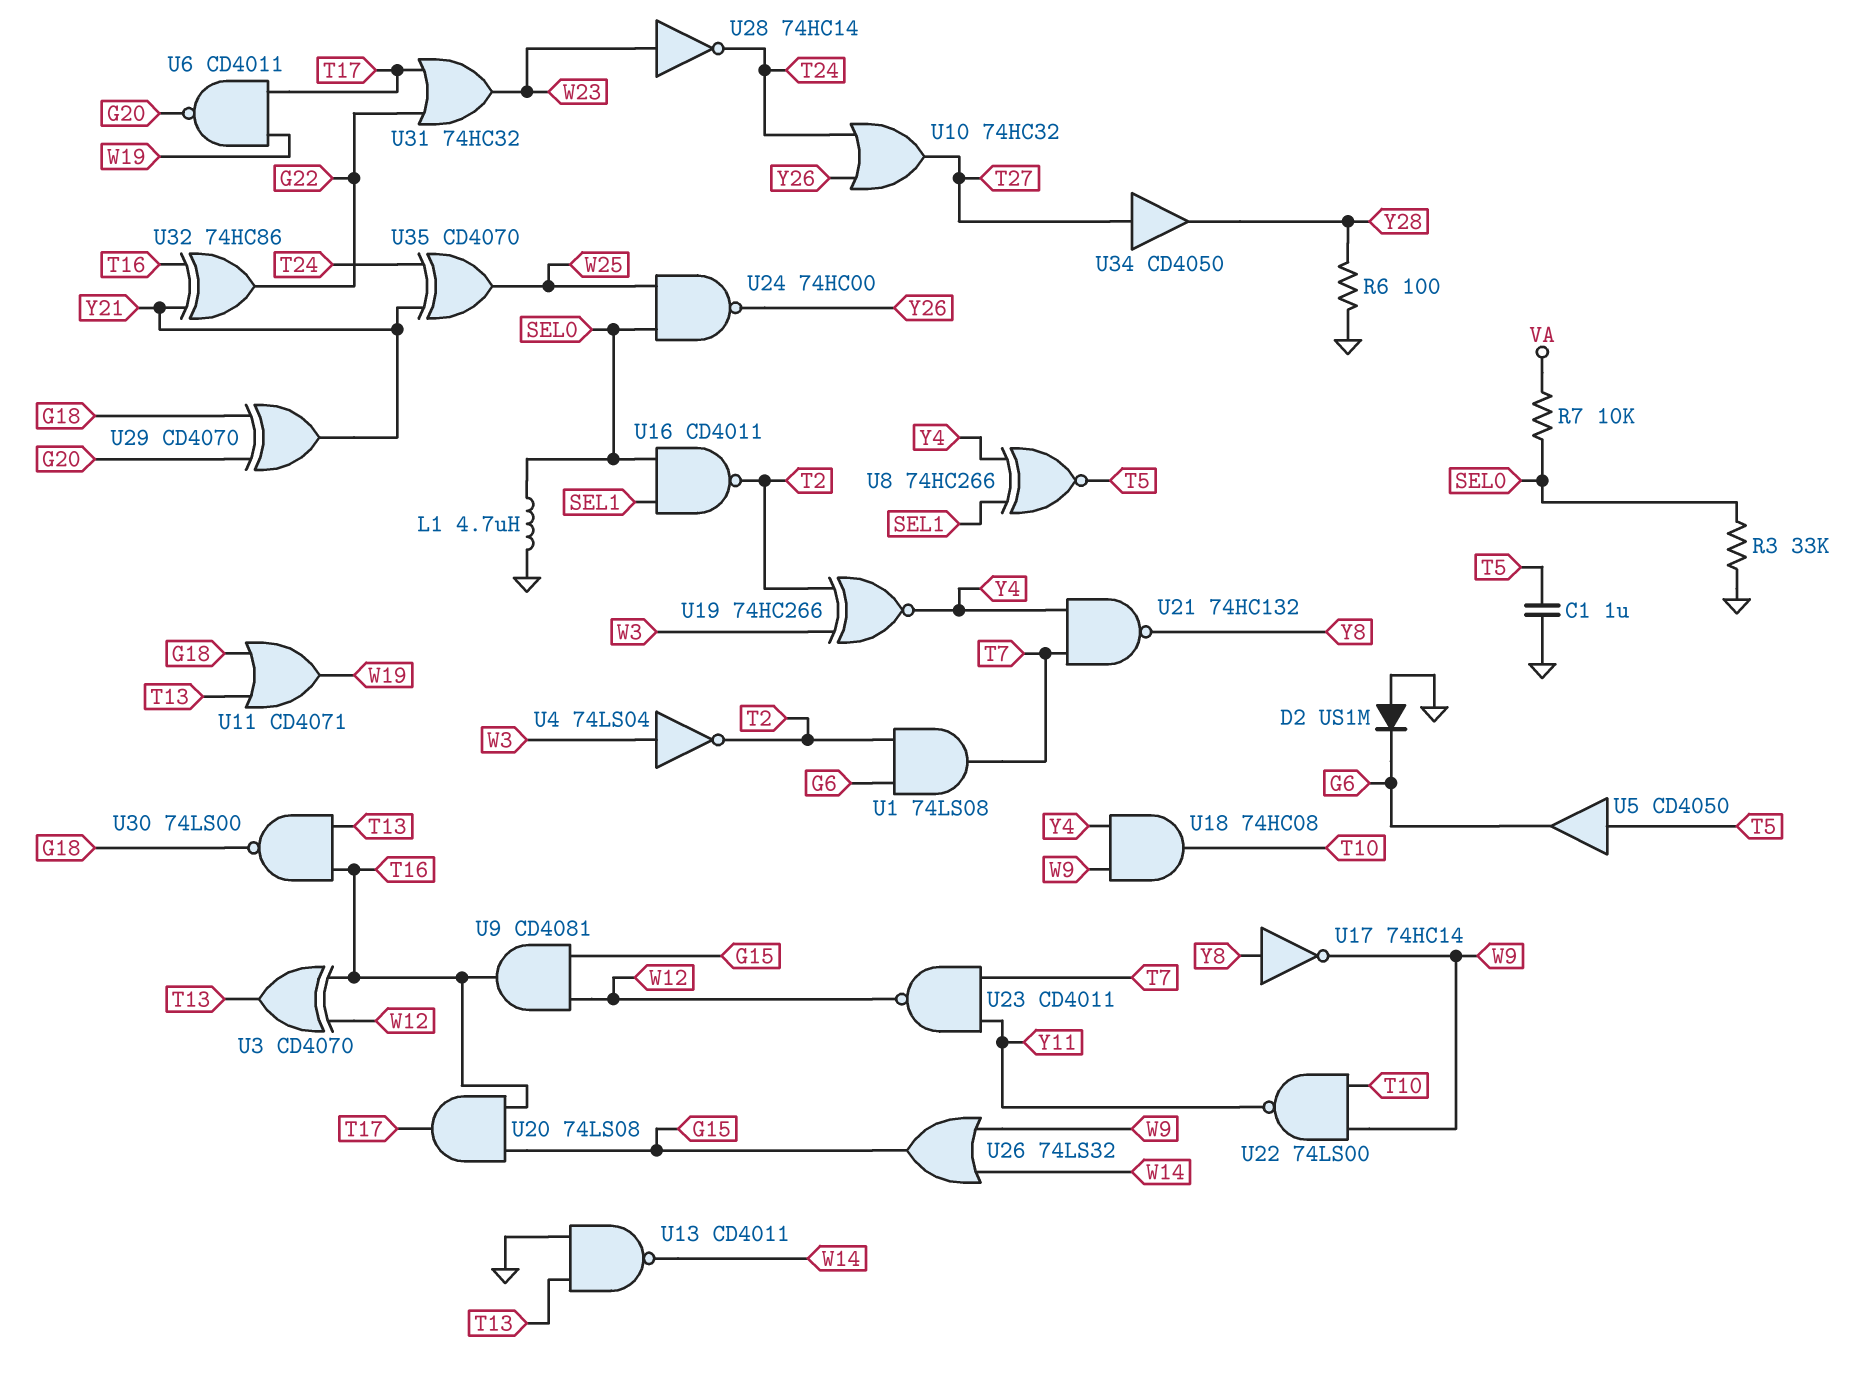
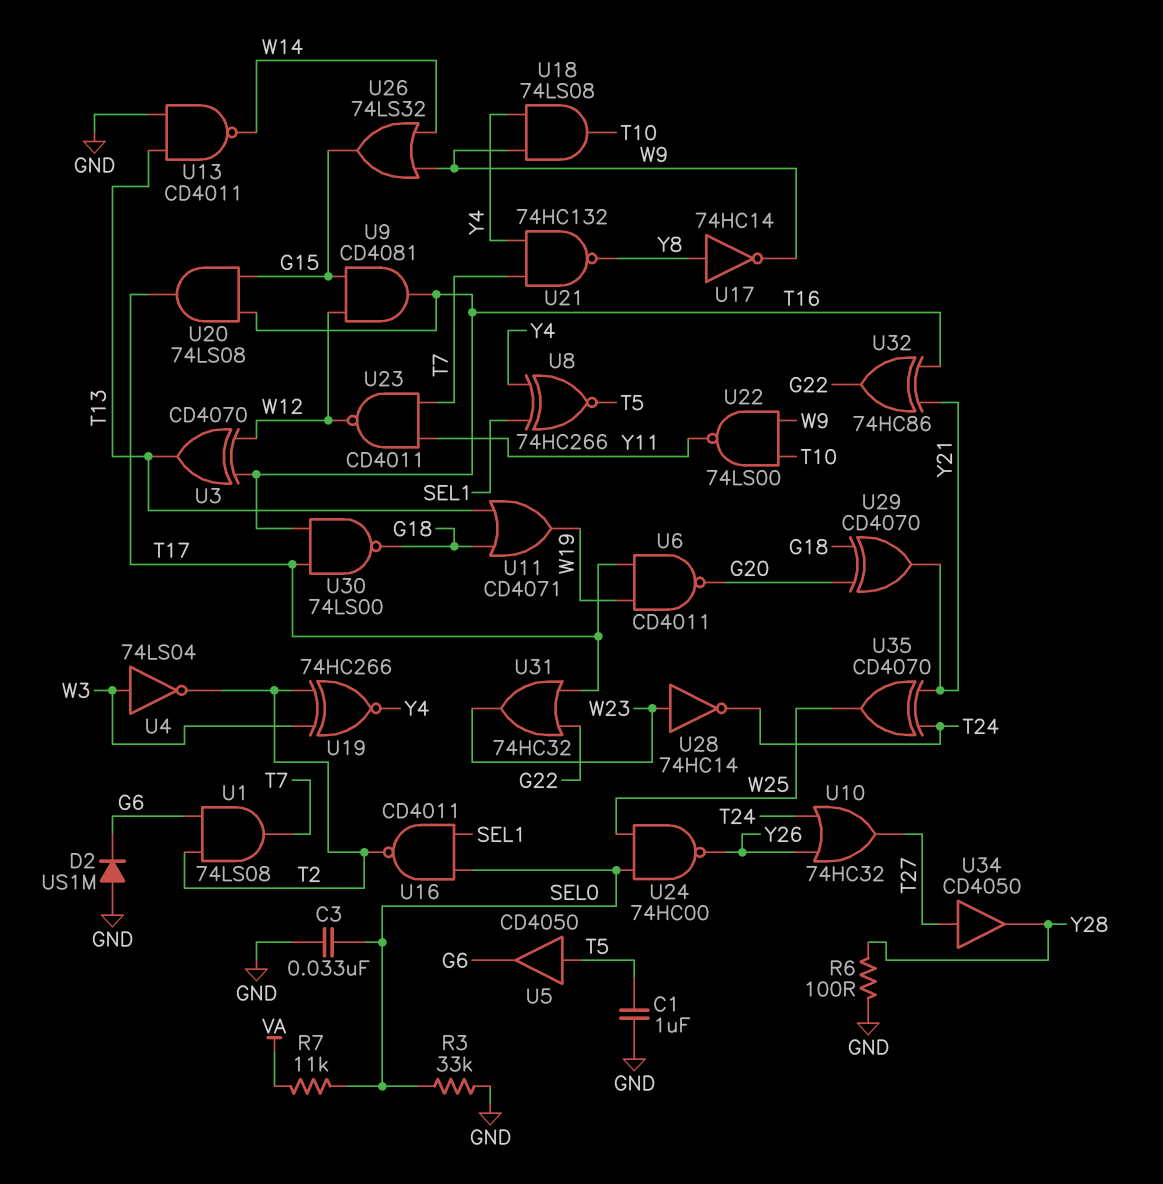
C3: none -> 33nF (GND, SEL0)
L1: 4.7uH (GND, SEL0) -> none
R7: 10k (SEL0, VA) -> 11k (SEL0, VA)
U18: AND 74HC08 (in W9, in Y4, out T10) -> AND 74LS08 (in W9, in Y4, out T10)
U30: NAND 74LS00 (in T13, in T16, out G18) -> NAND 74LS00 (in T16, in T17, out G18)

